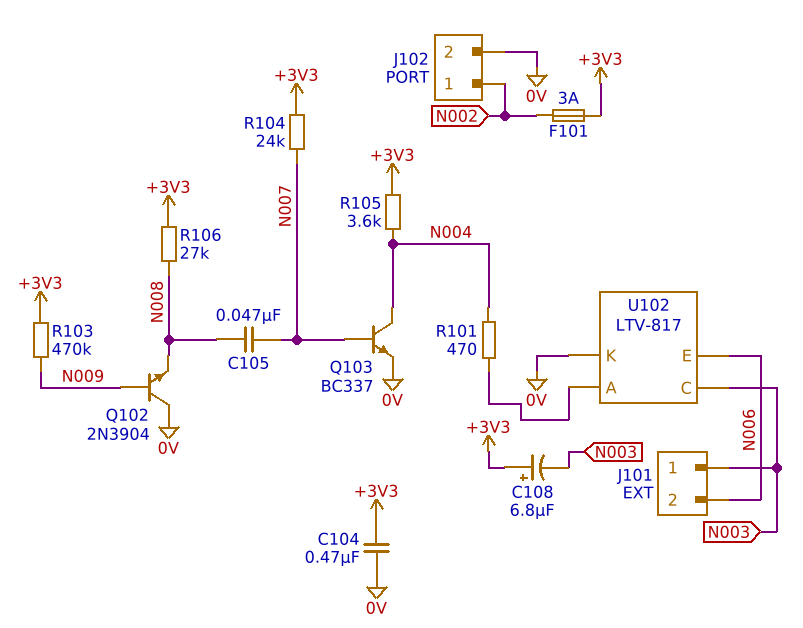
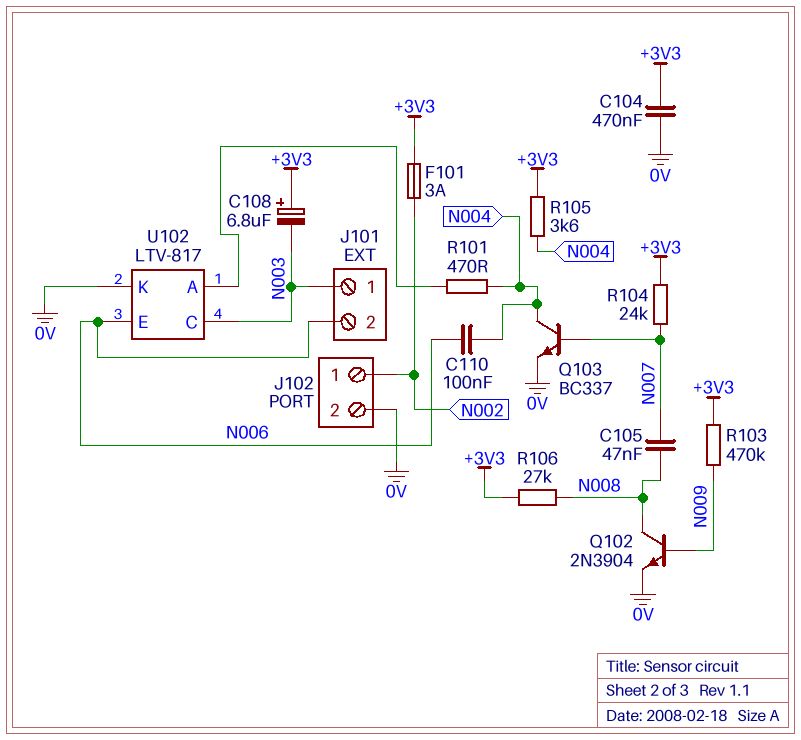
C110: none -> 100nF (N004, N006)
Q102: NPN 2N3904 (B N009, C 0V, E N008) -> NPN 2N3904 (B N009, C N008, E 0V)

